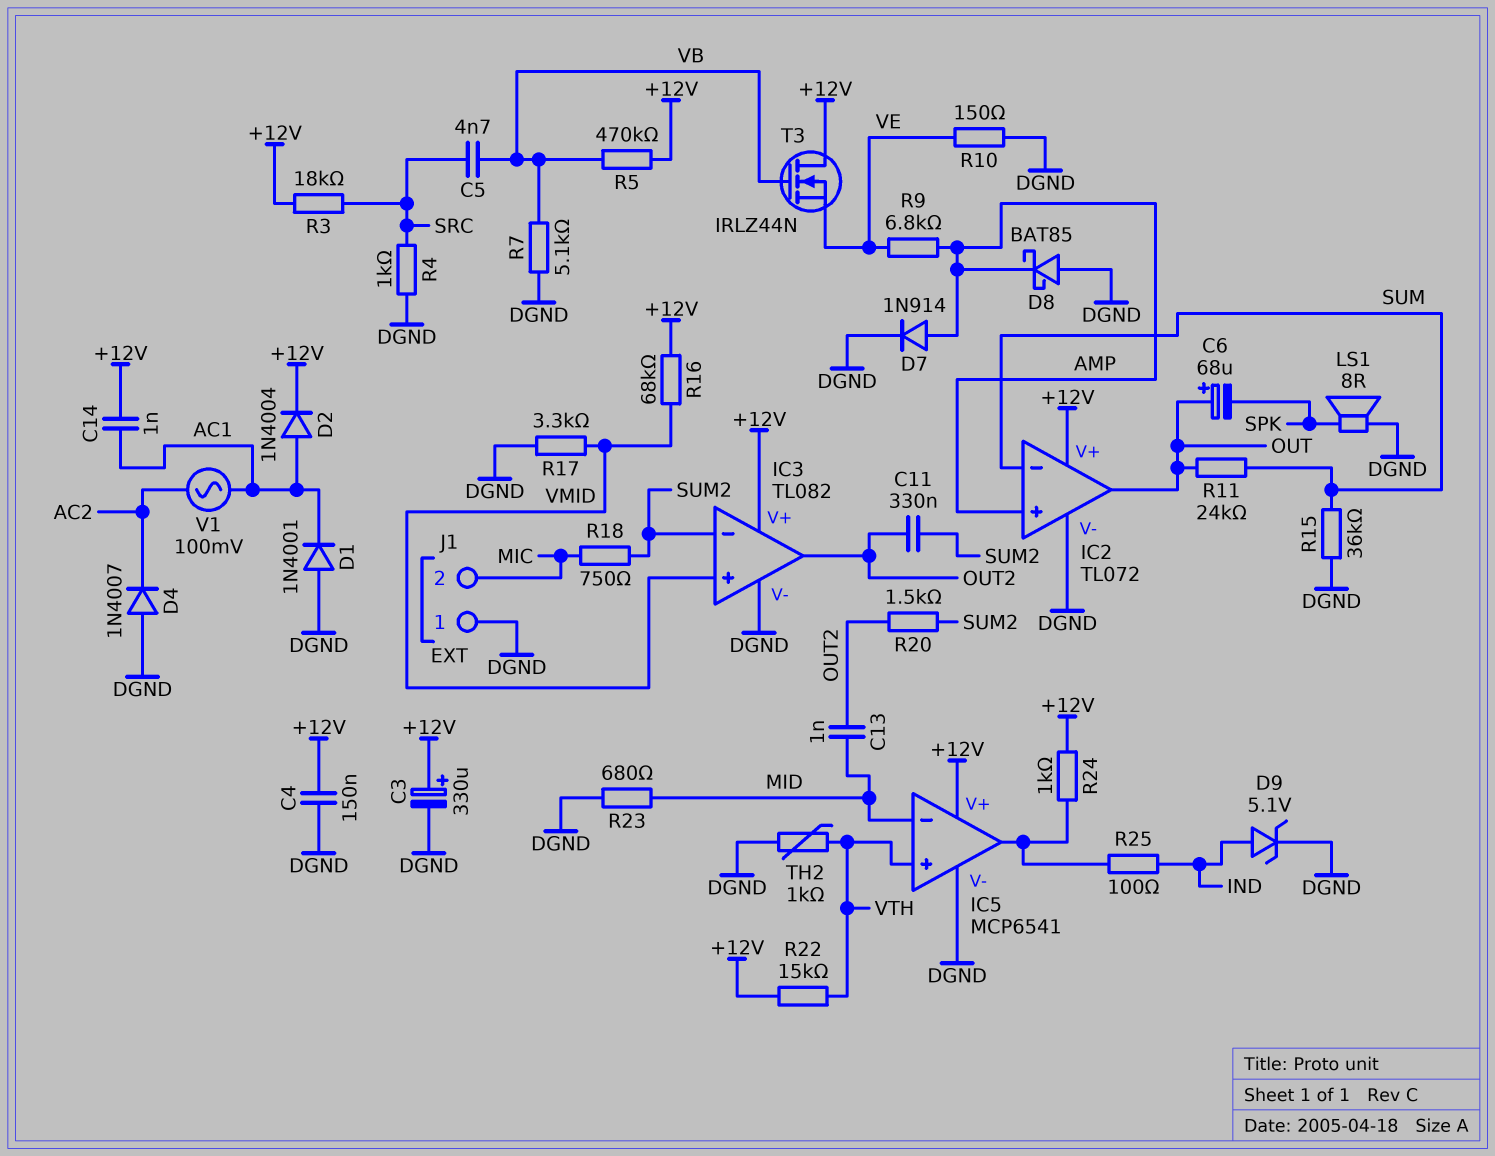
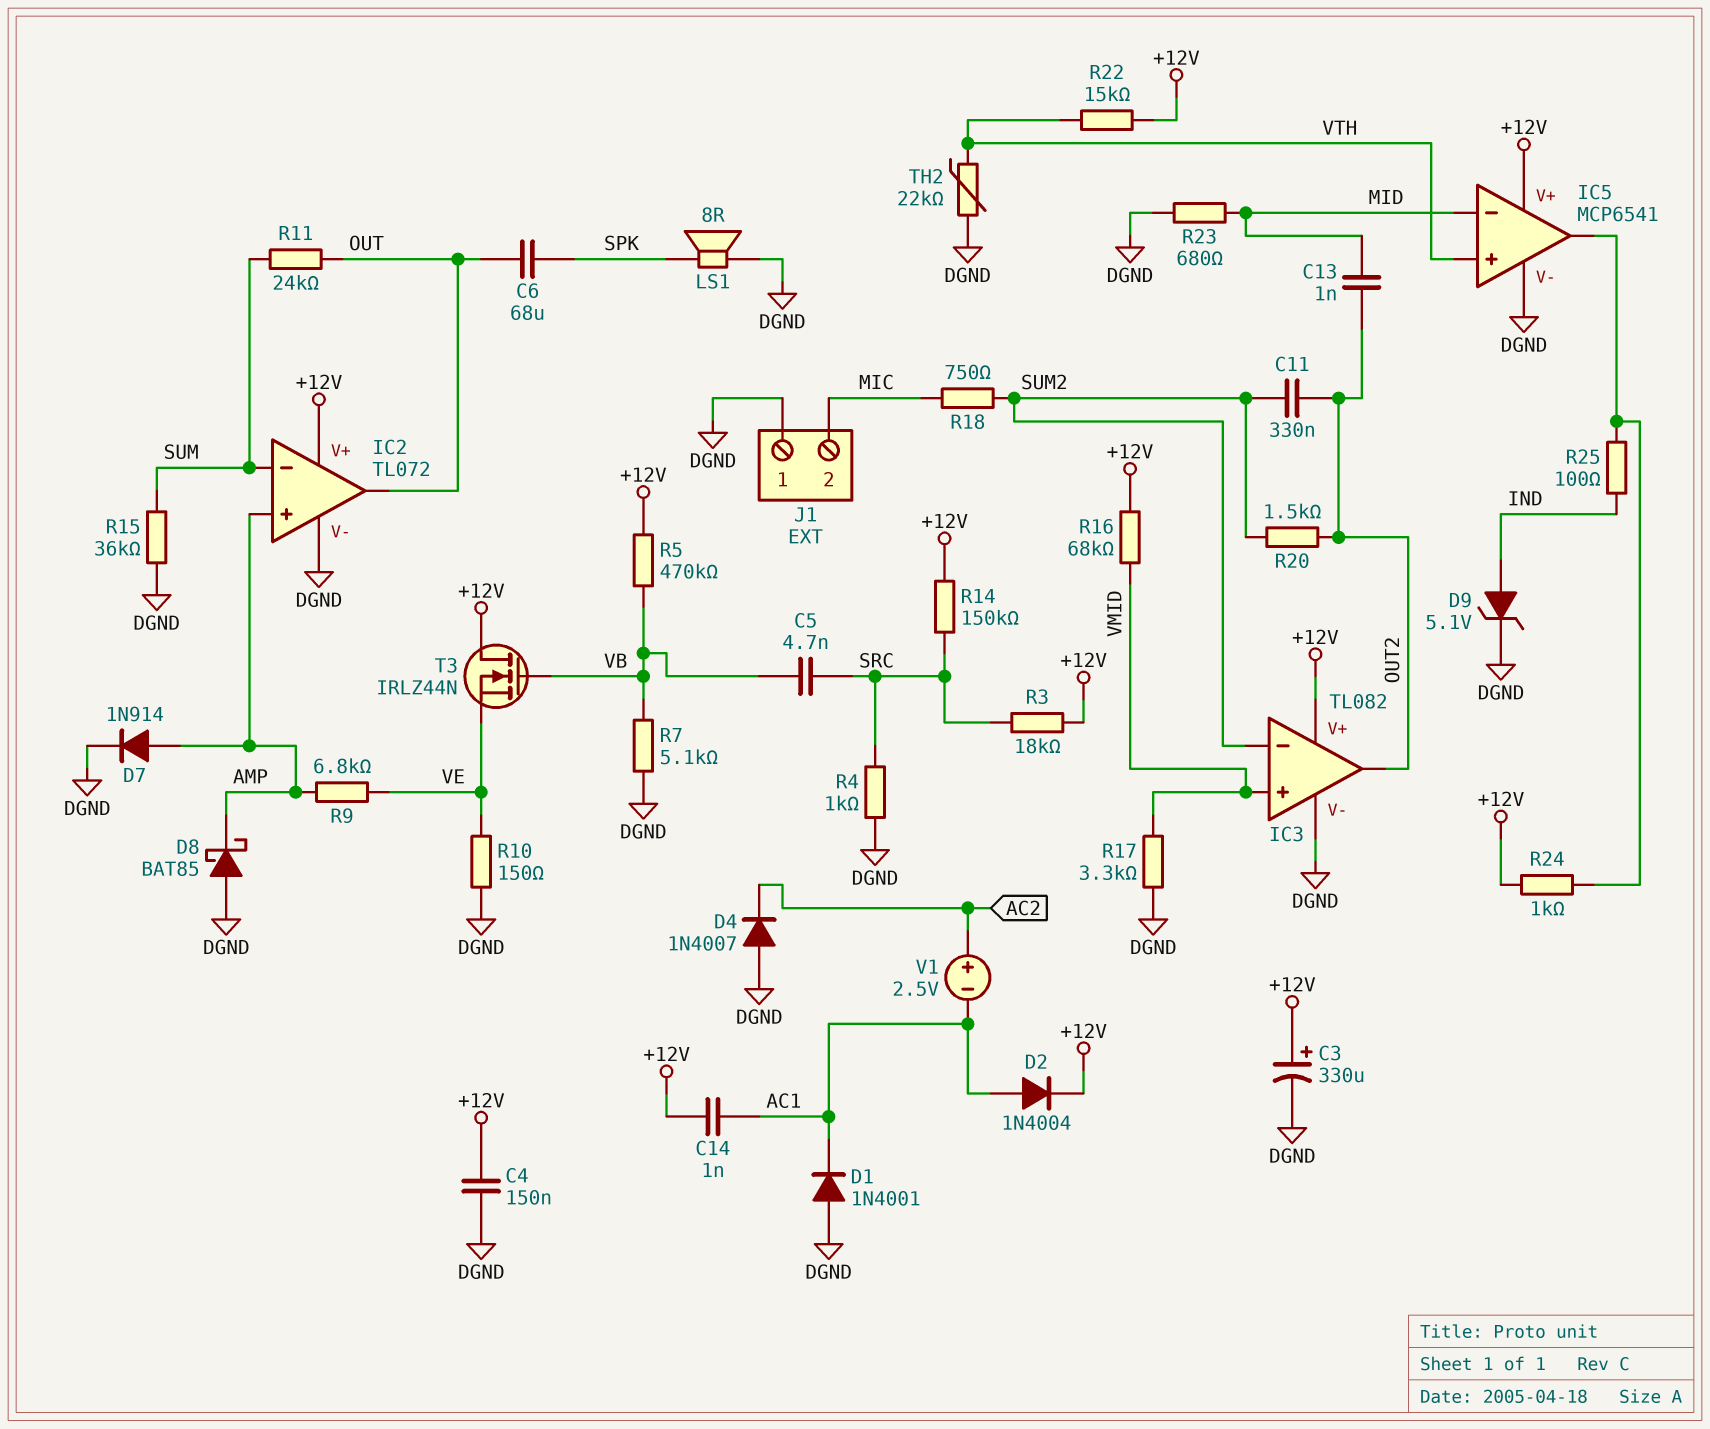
C6: 68uF (plus OUT, minus SPK) -> 68uF (OUT, SPK)
R14: none -> 150k (+12V, SRC)
TH2: 1k (DGND, VTH) -> 22k (DGND, VTH)
V1: AC 100mV (AC1, AC2) -> 2.5V (plus AC2, minus AC1)

